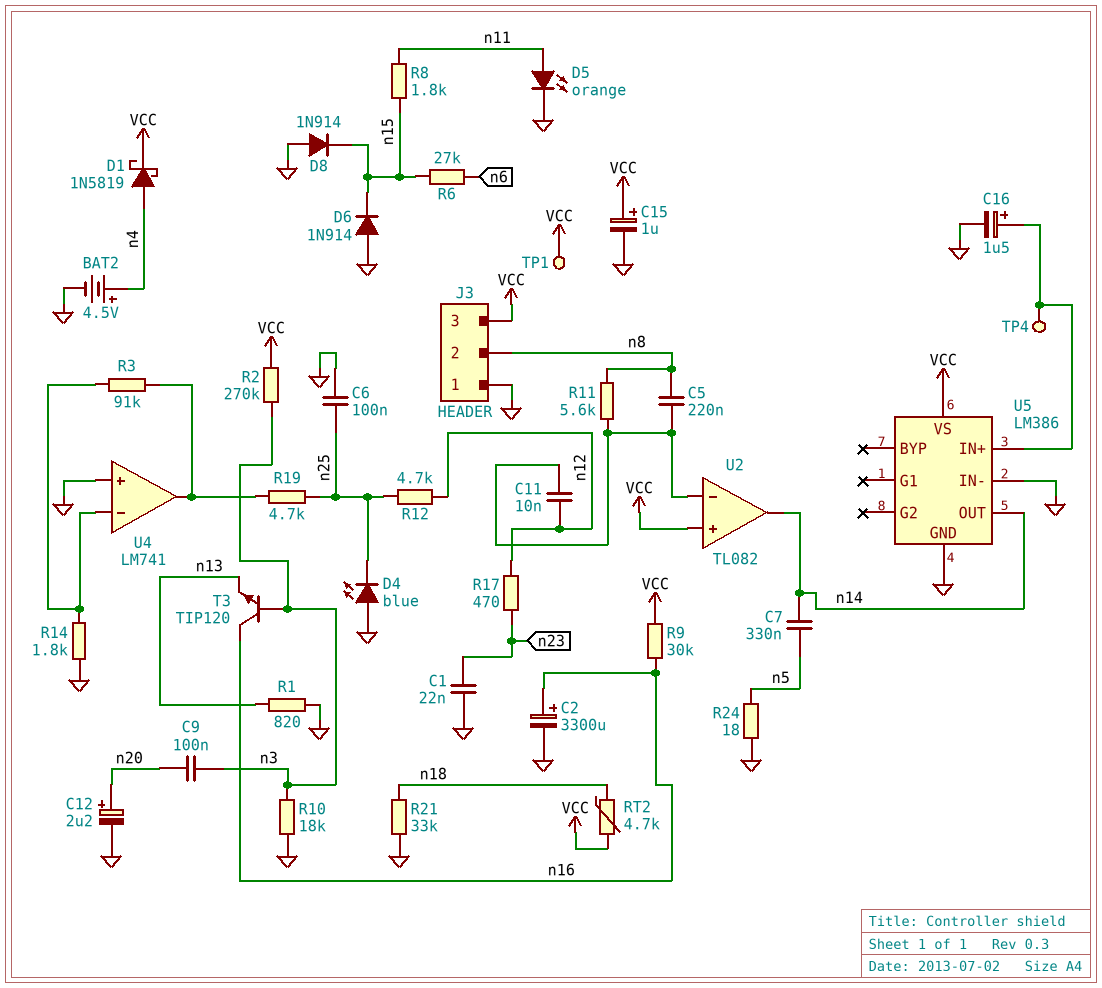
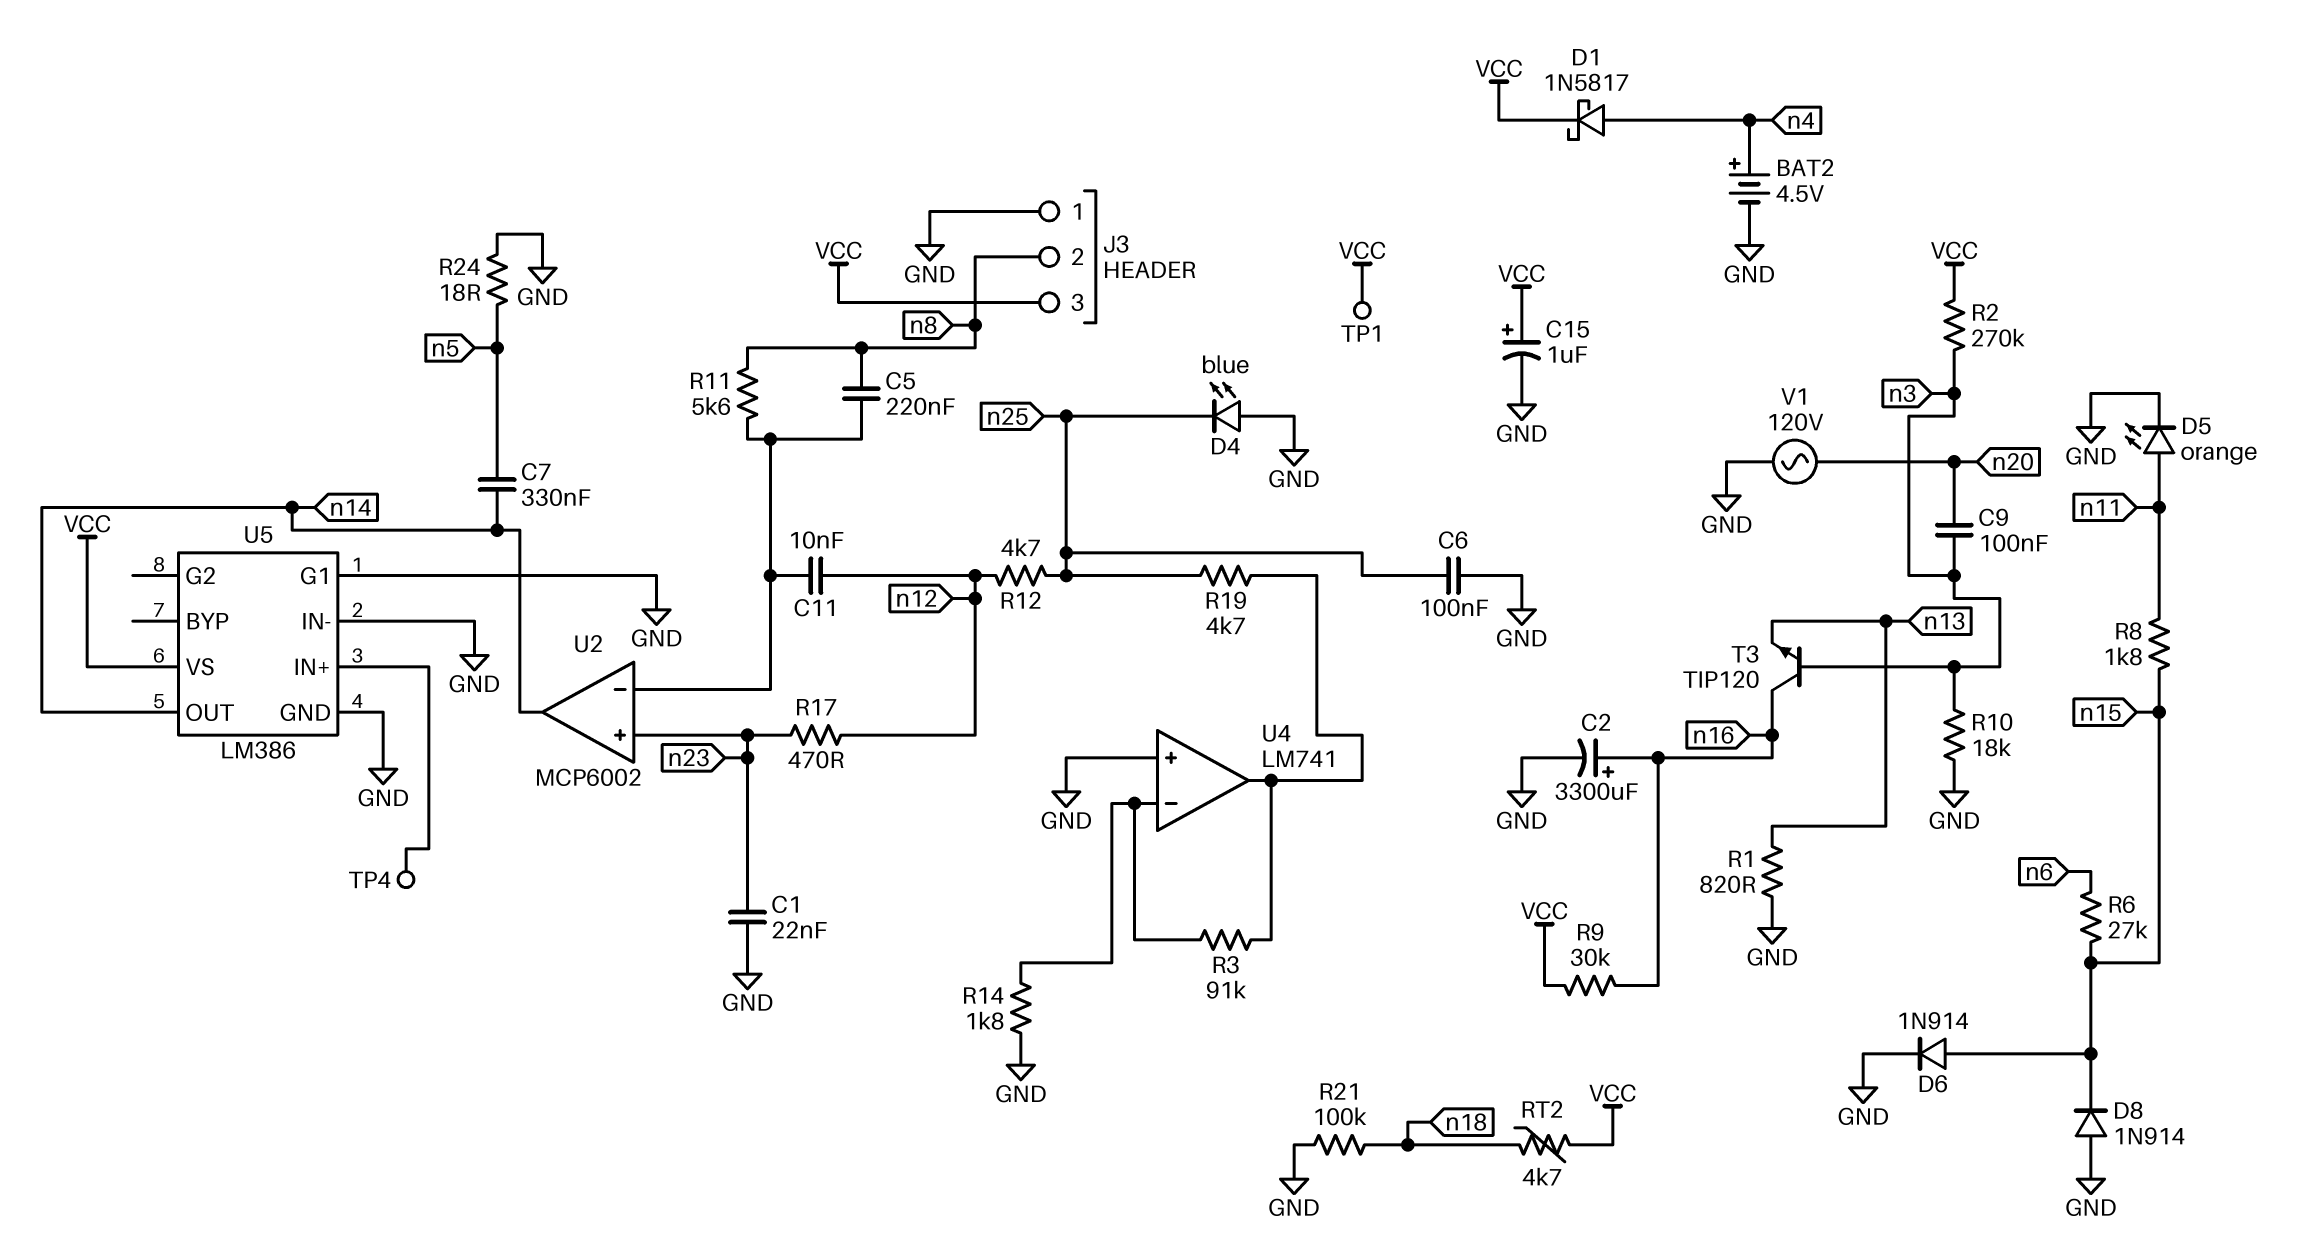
C12: 2.2uF (plus n20, minus GND) -> none
C16: 1.5uF (plus U5/IN+, minus GND) -> none
D1: schottky 1N5819 (A n4, K VCC) -> schottky 1N5817 (A n4, K VCC)
D6: diode 1N914 (A GND, K n15) -> diode 1N914 (A n15, K GND)
R21: 33k (GND, n18) -> 100k (GND, n18)
U2: TL082 -> MCP6002
U2 pin in+: VCC -> n23
U5 pin G1: none -> GND
V1: none -> AC 120V (GND, n20)

